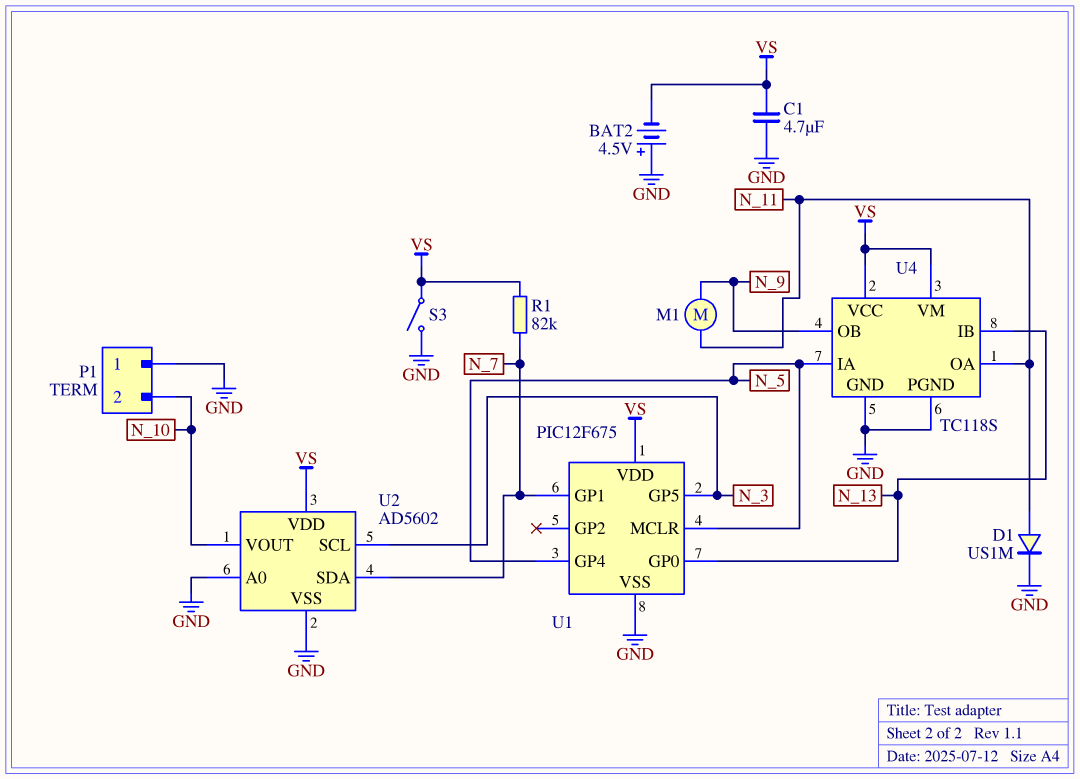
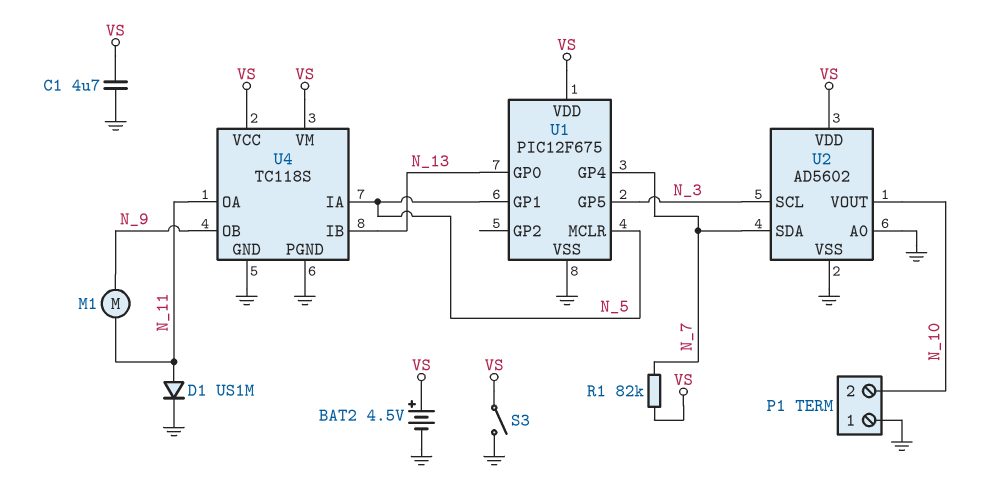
BAT2: 4.5V (plus GND, minus VS) -> 4.5V (plus VS, minus GND)
U1 pin GP1: N_7 -> N_5
U1 pin GP4: N_5 -> N_7

